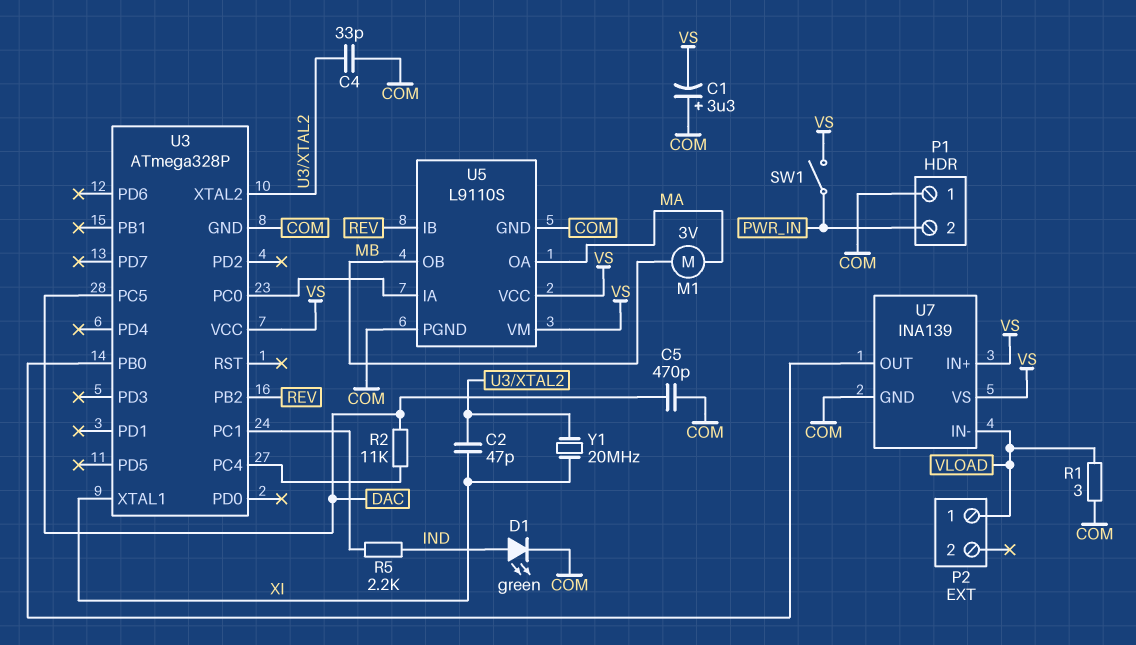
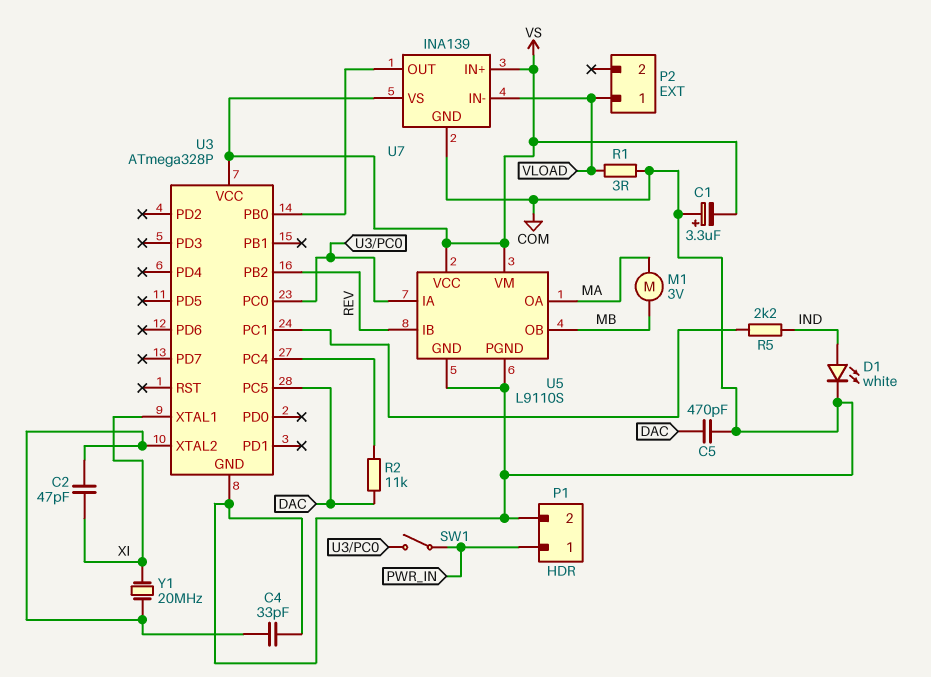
D1: LED green (A IND, K COM) -> LED white (A IND, K COM)
P1 pin 1: COM -> PWR_IN
P1 pin 2: PWR_IN -> COM
SW1: switch (PWR_IN, VS) -> switch (PWR_IN, U3/PC0)

